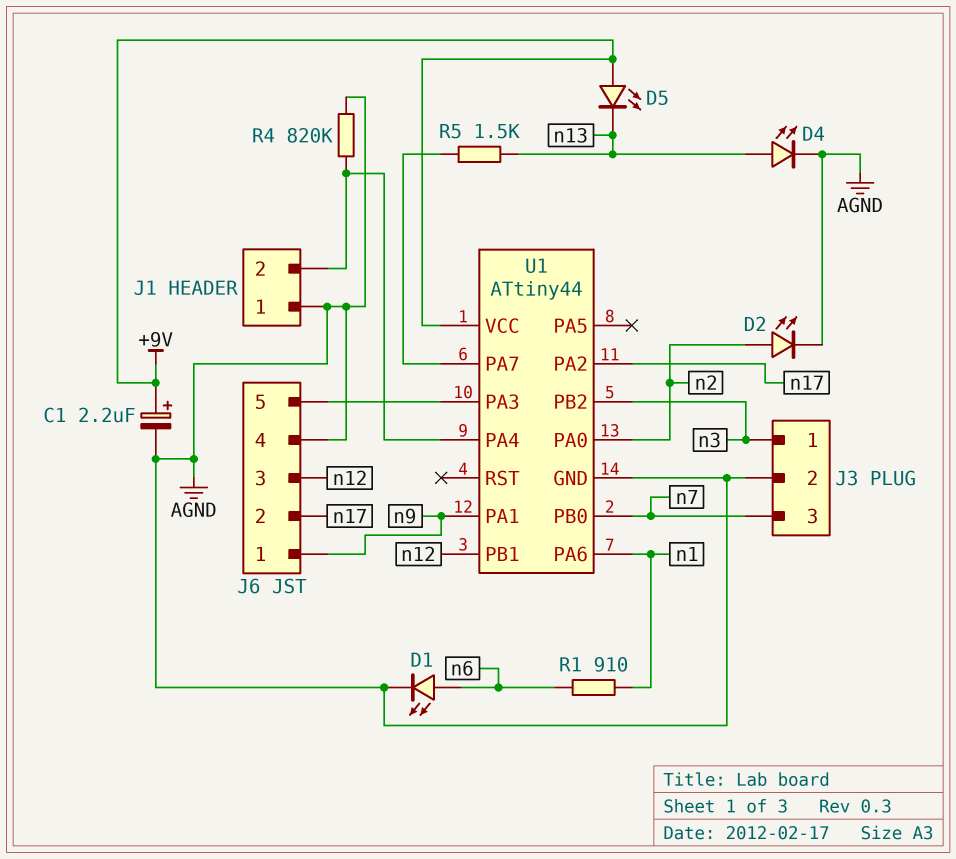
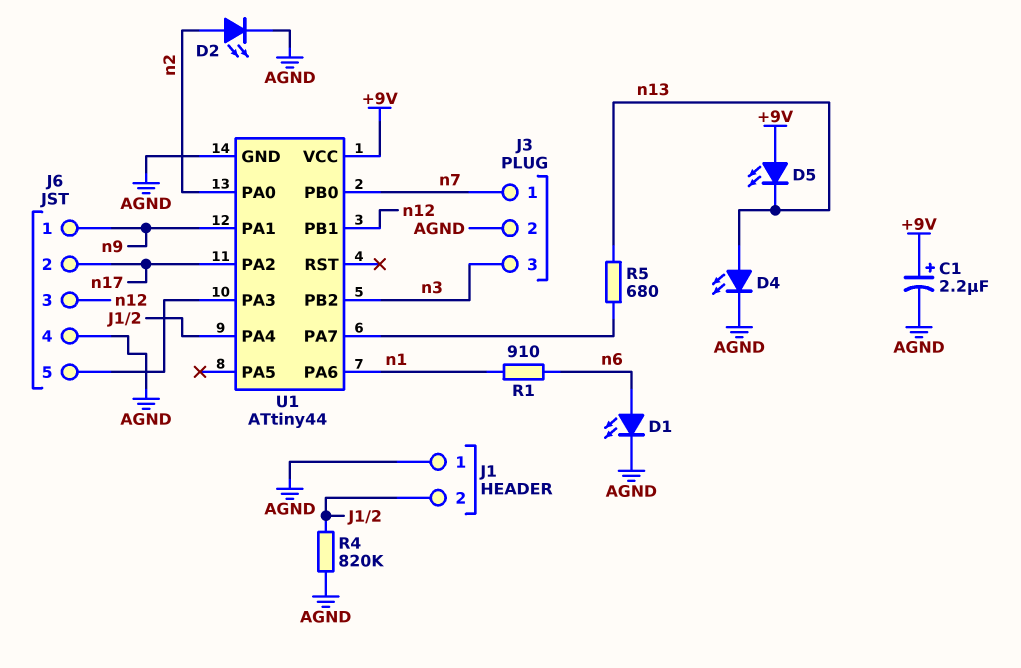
J3 pin 1: n3 -> n7
J3 pin 3: n7 -> n3
R5: 1.5k (U1/PA7, n13) -> 680 (U1/PA7, n13)

